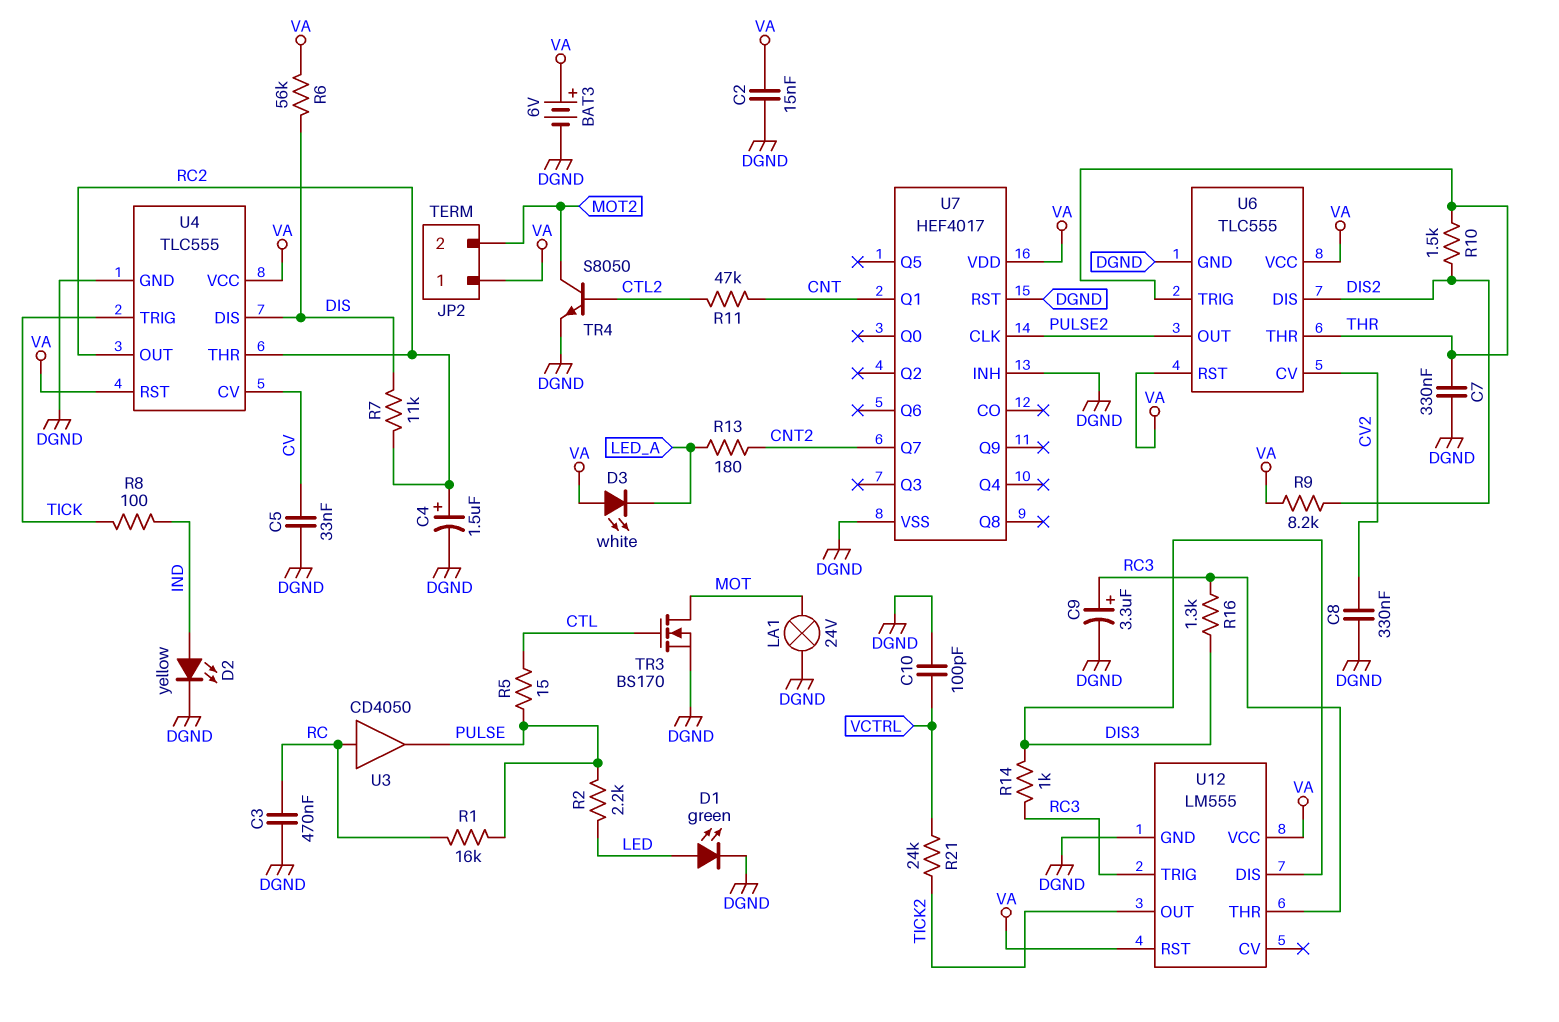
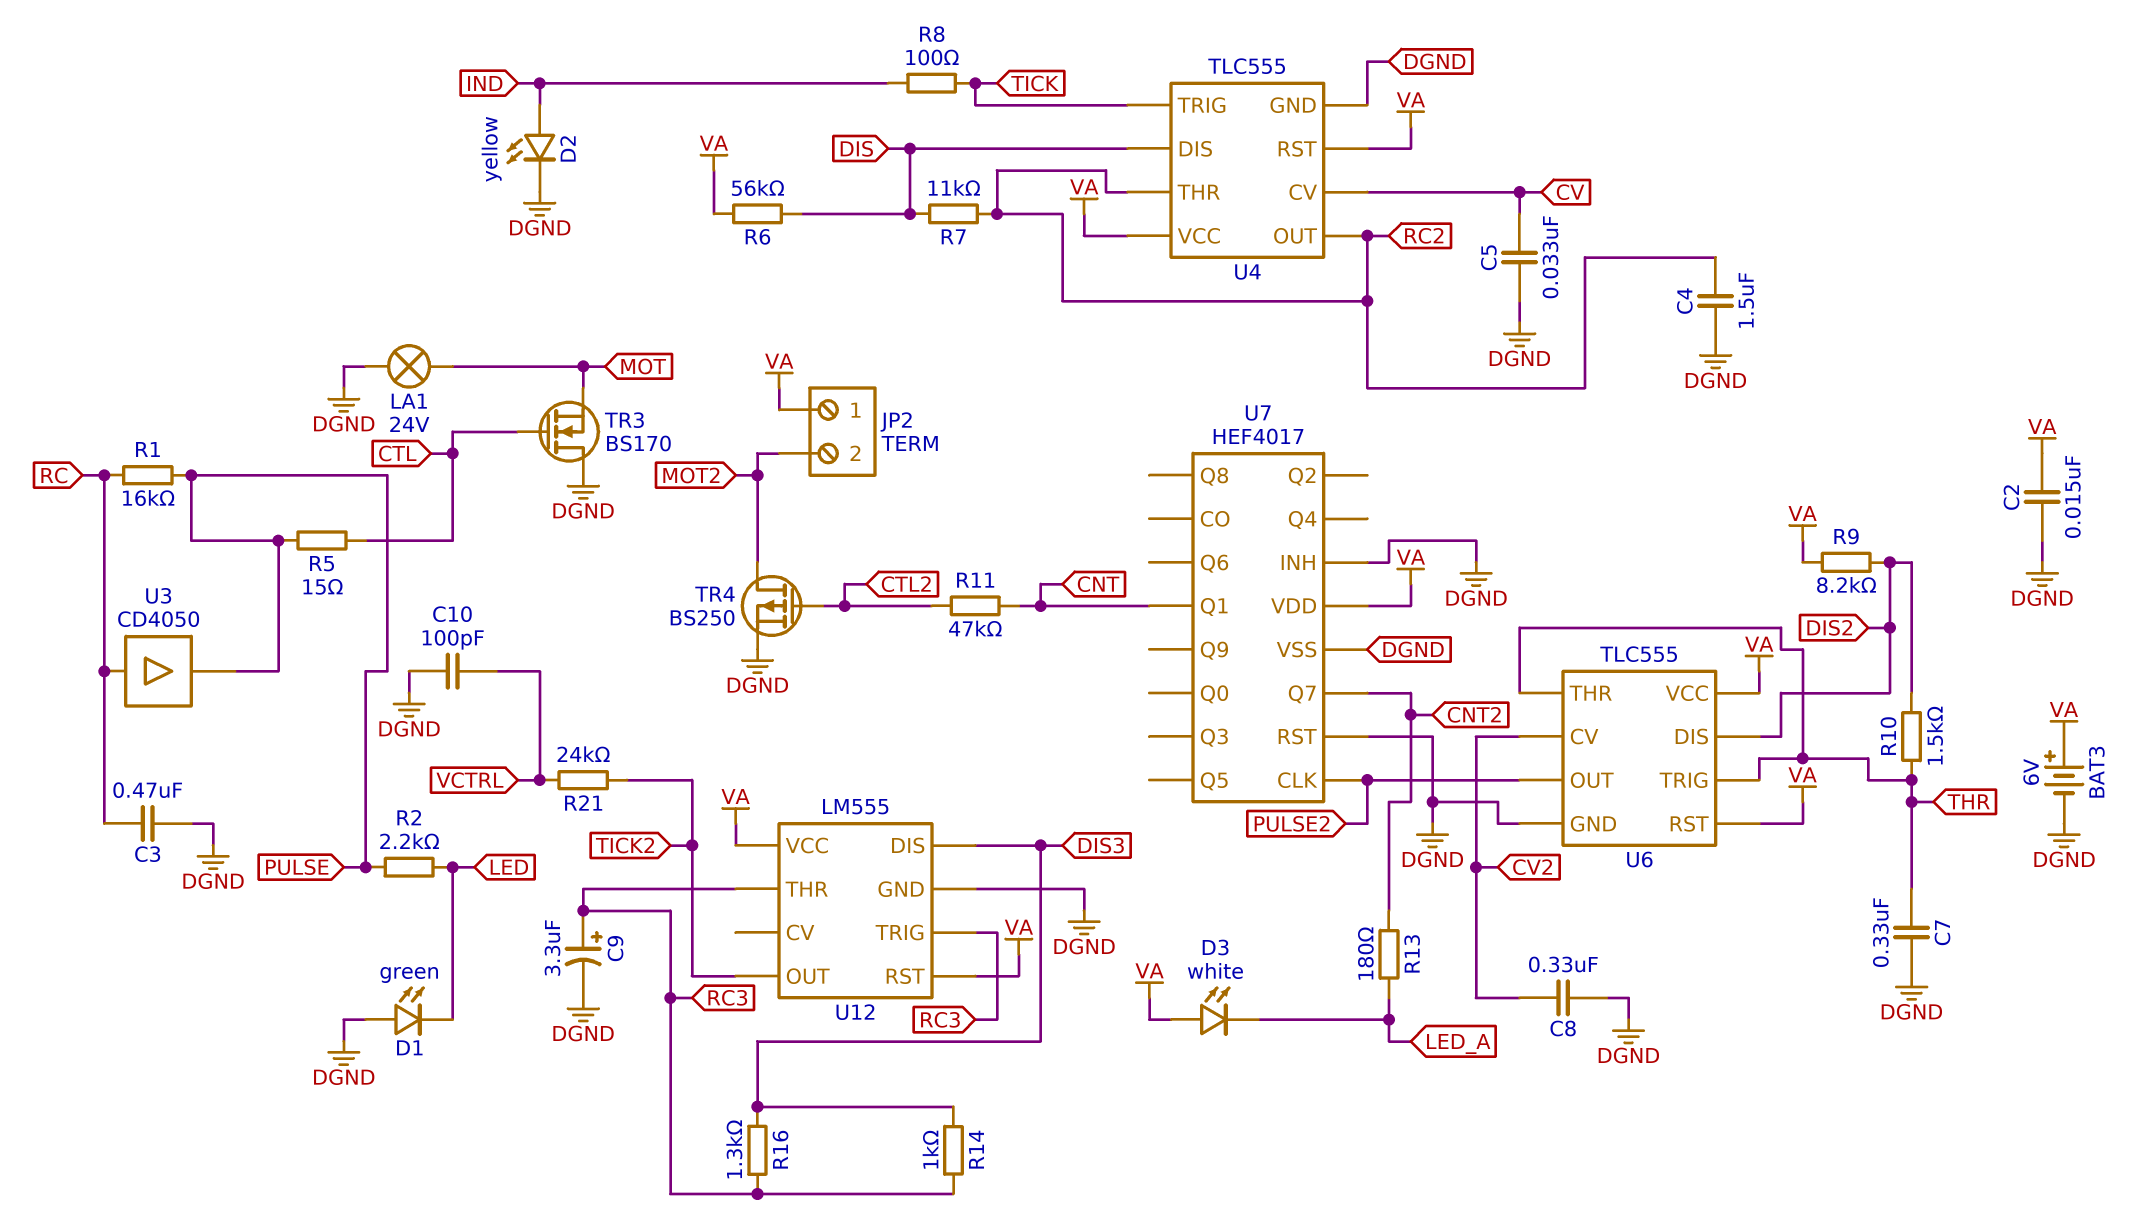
C4: 1.5uF (plus RC2, minus DGND) -> 1.5uF (DGND, RC2)
D1: LED green (A LED, K DGND) -> LED green (A DGND, K LED)
TR3: NMOS BS170 (G CTL, D MOT, S DGND) -> NMOS BS170 (G CTL, D DGND, S MOT)
TR4: NPN S8050 (B CTL2, C MOT2, E DGND) -> PMOS BS250 (G CTL2, D MOT2, S DGND)

